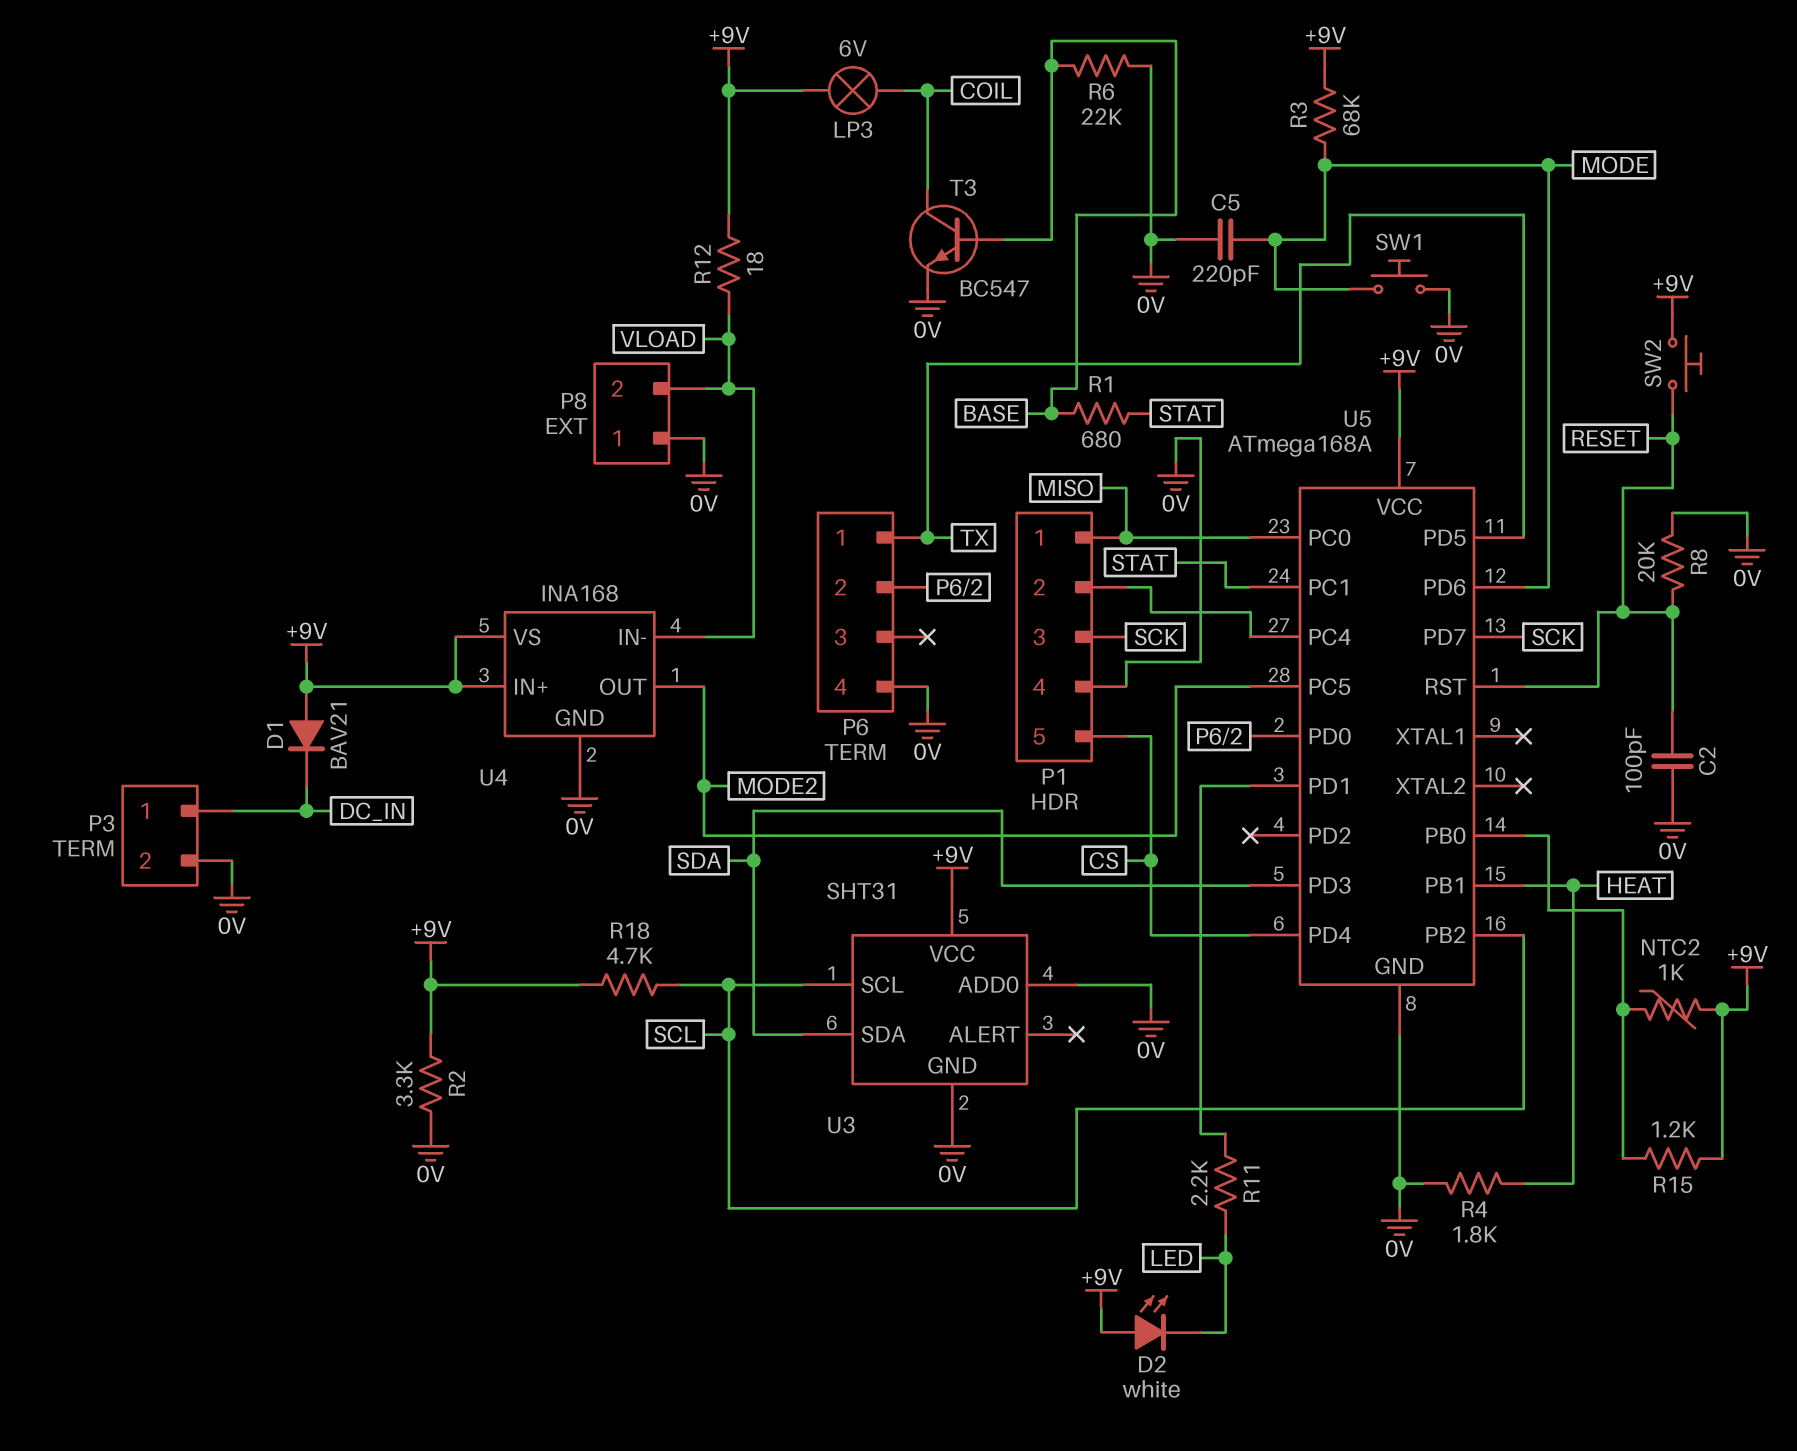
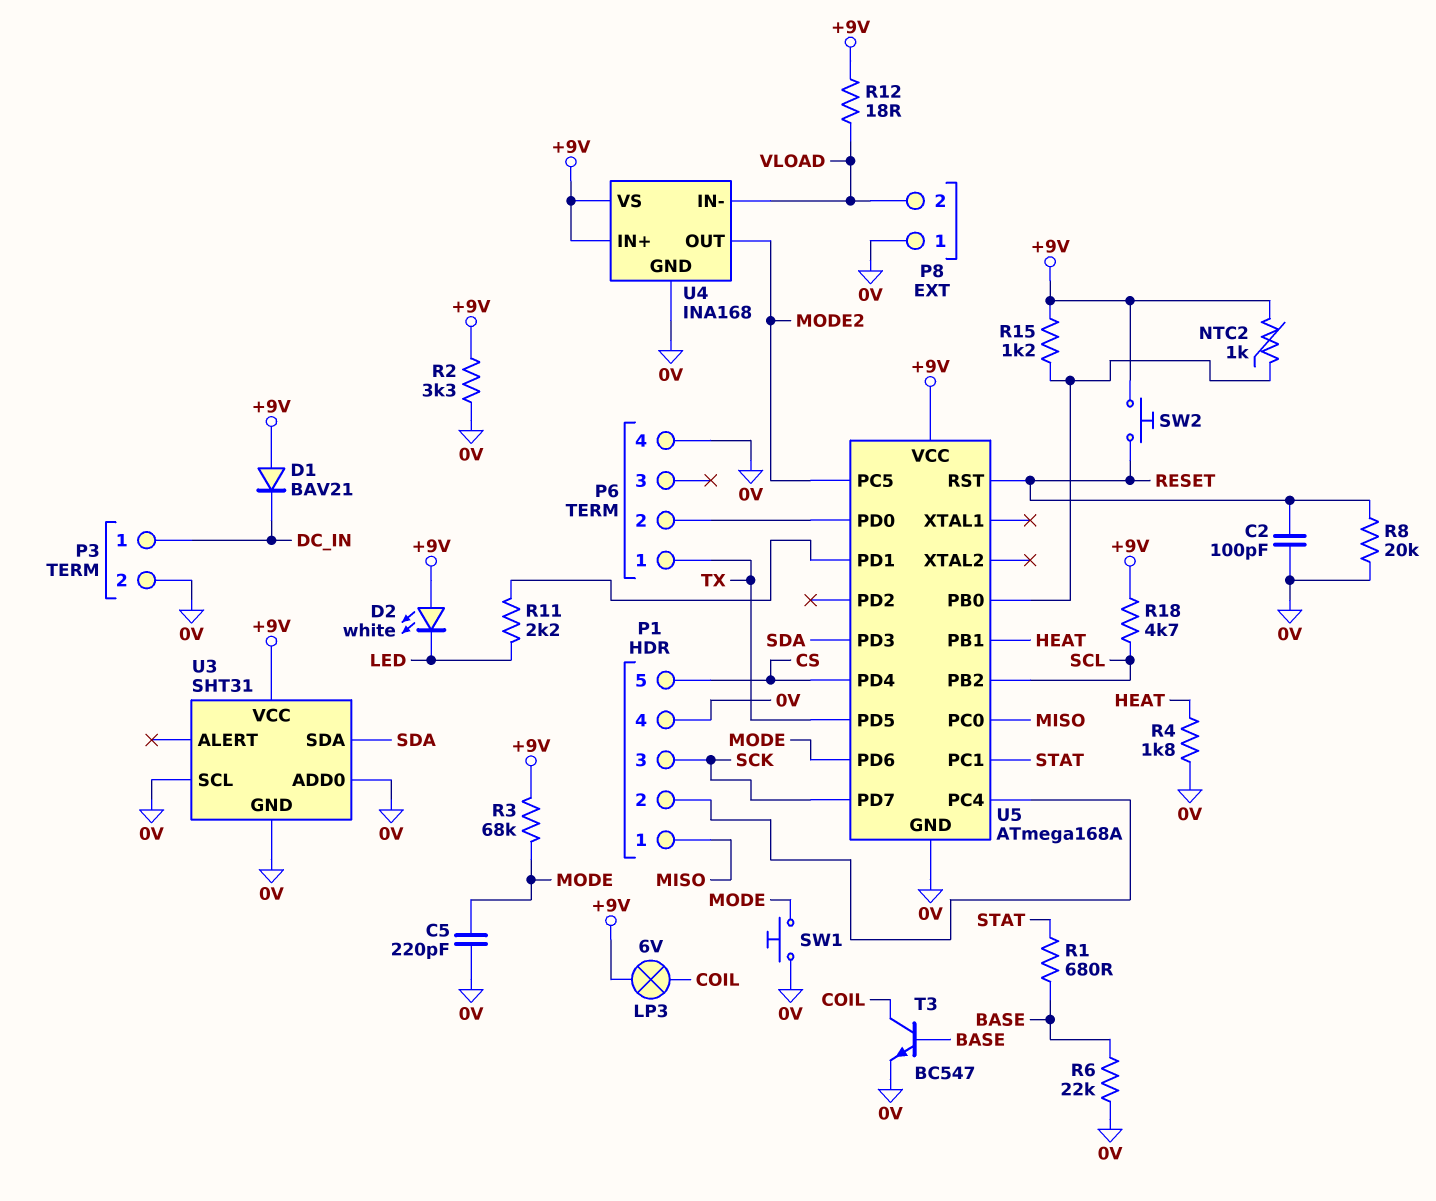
U3 pin SCL: SCL -> 0V

